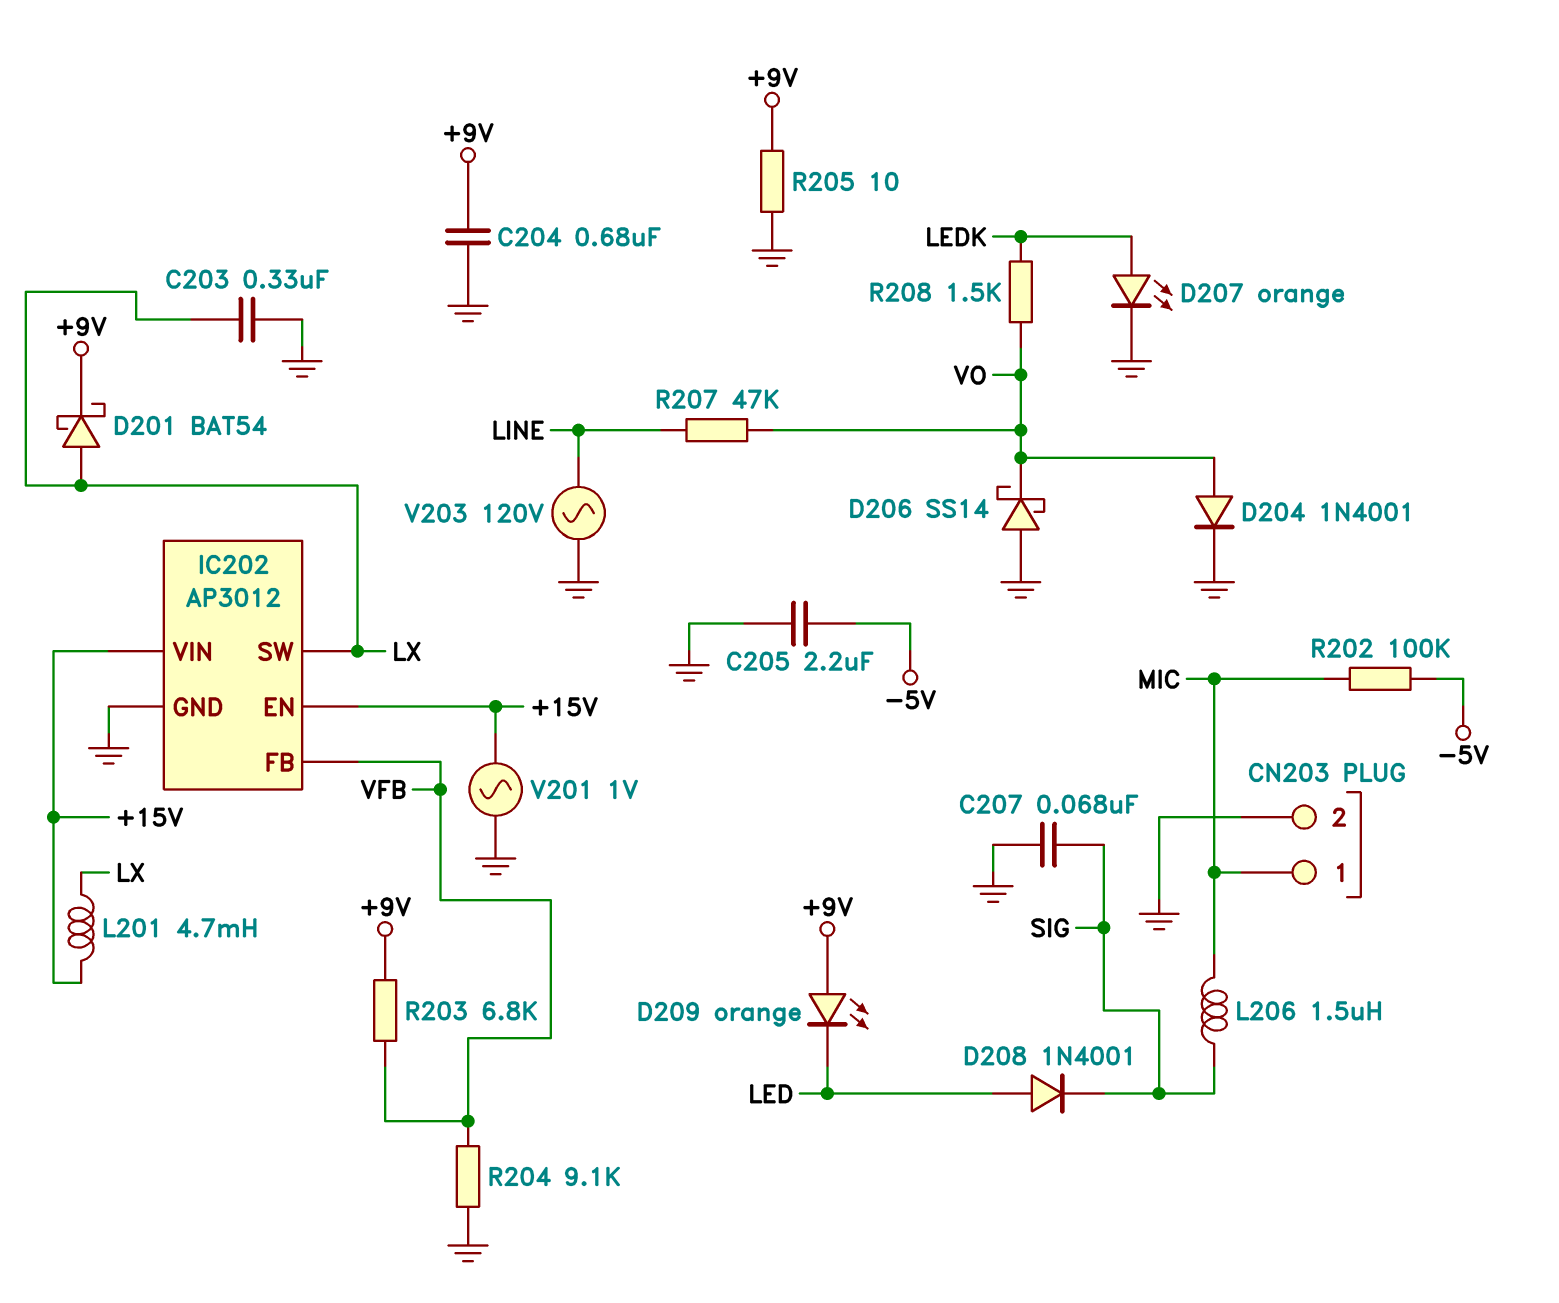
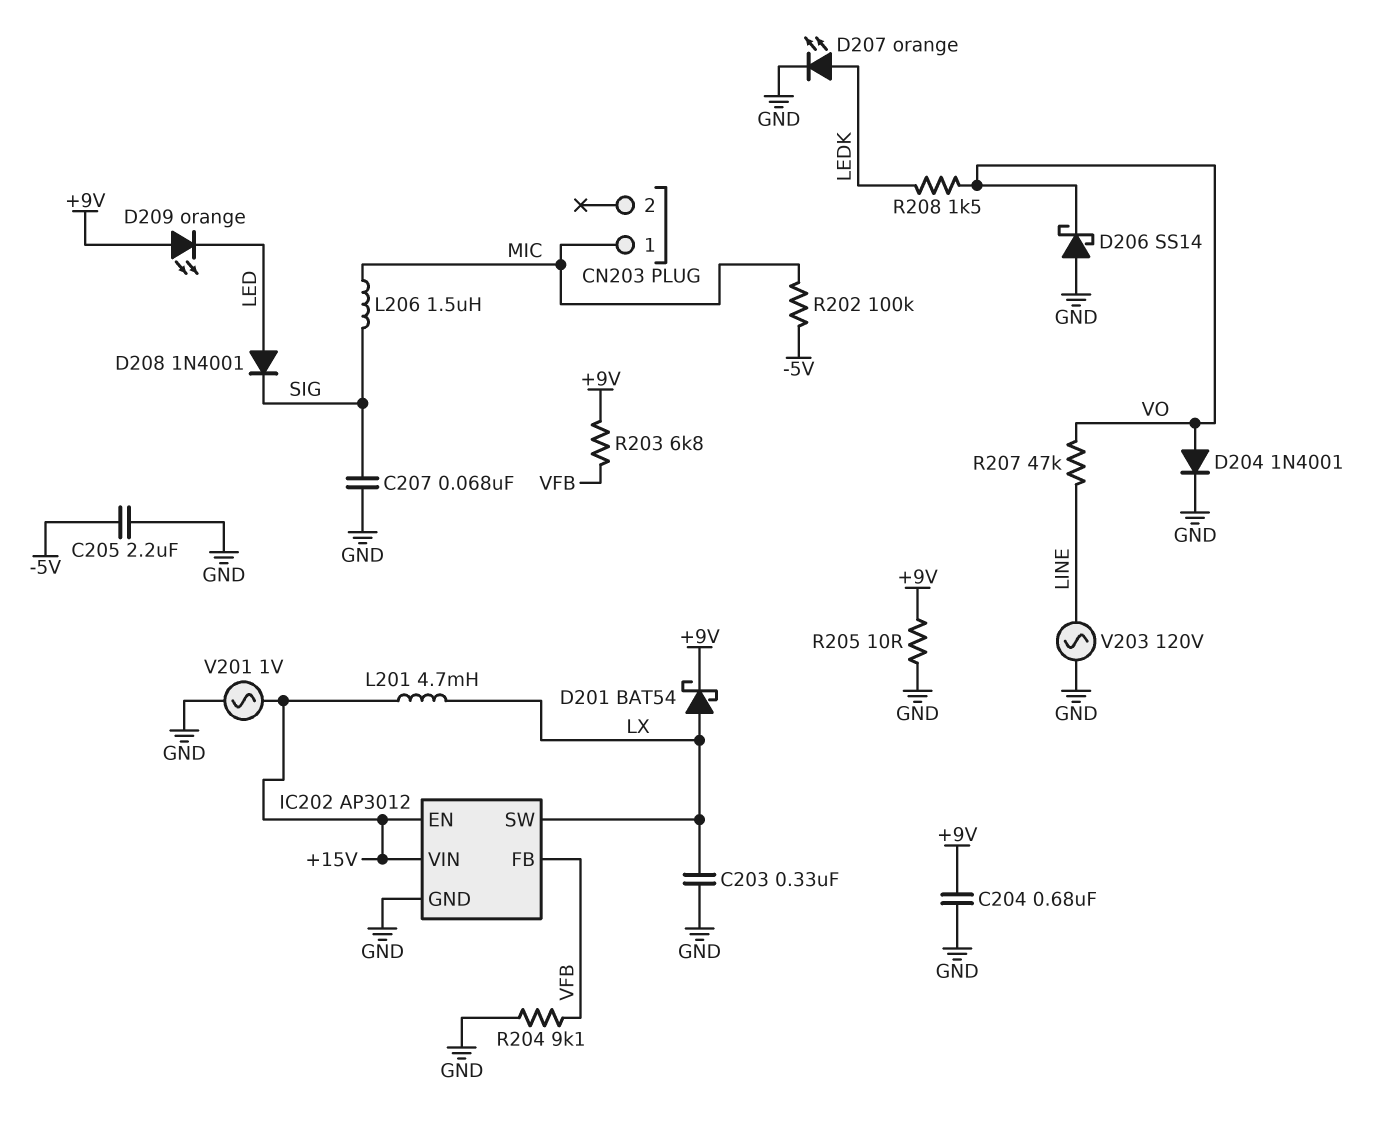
CN203 pin 2: GND -> none

